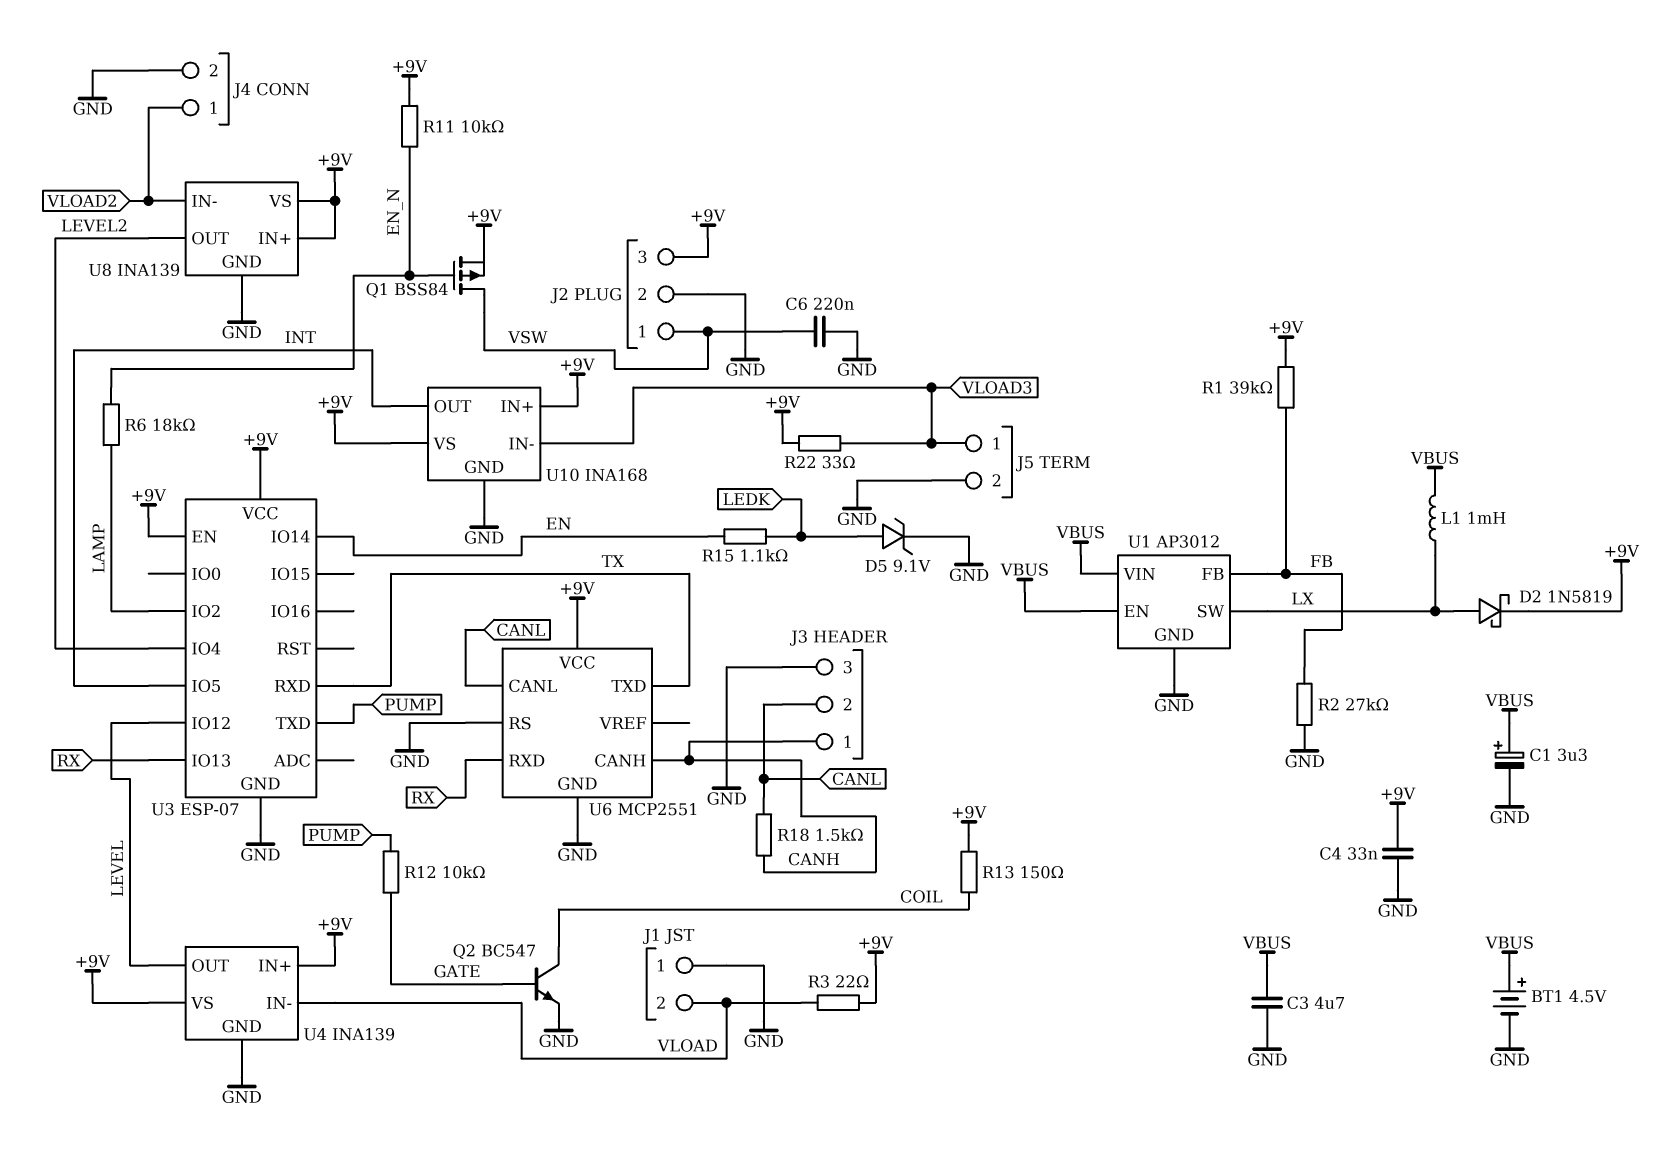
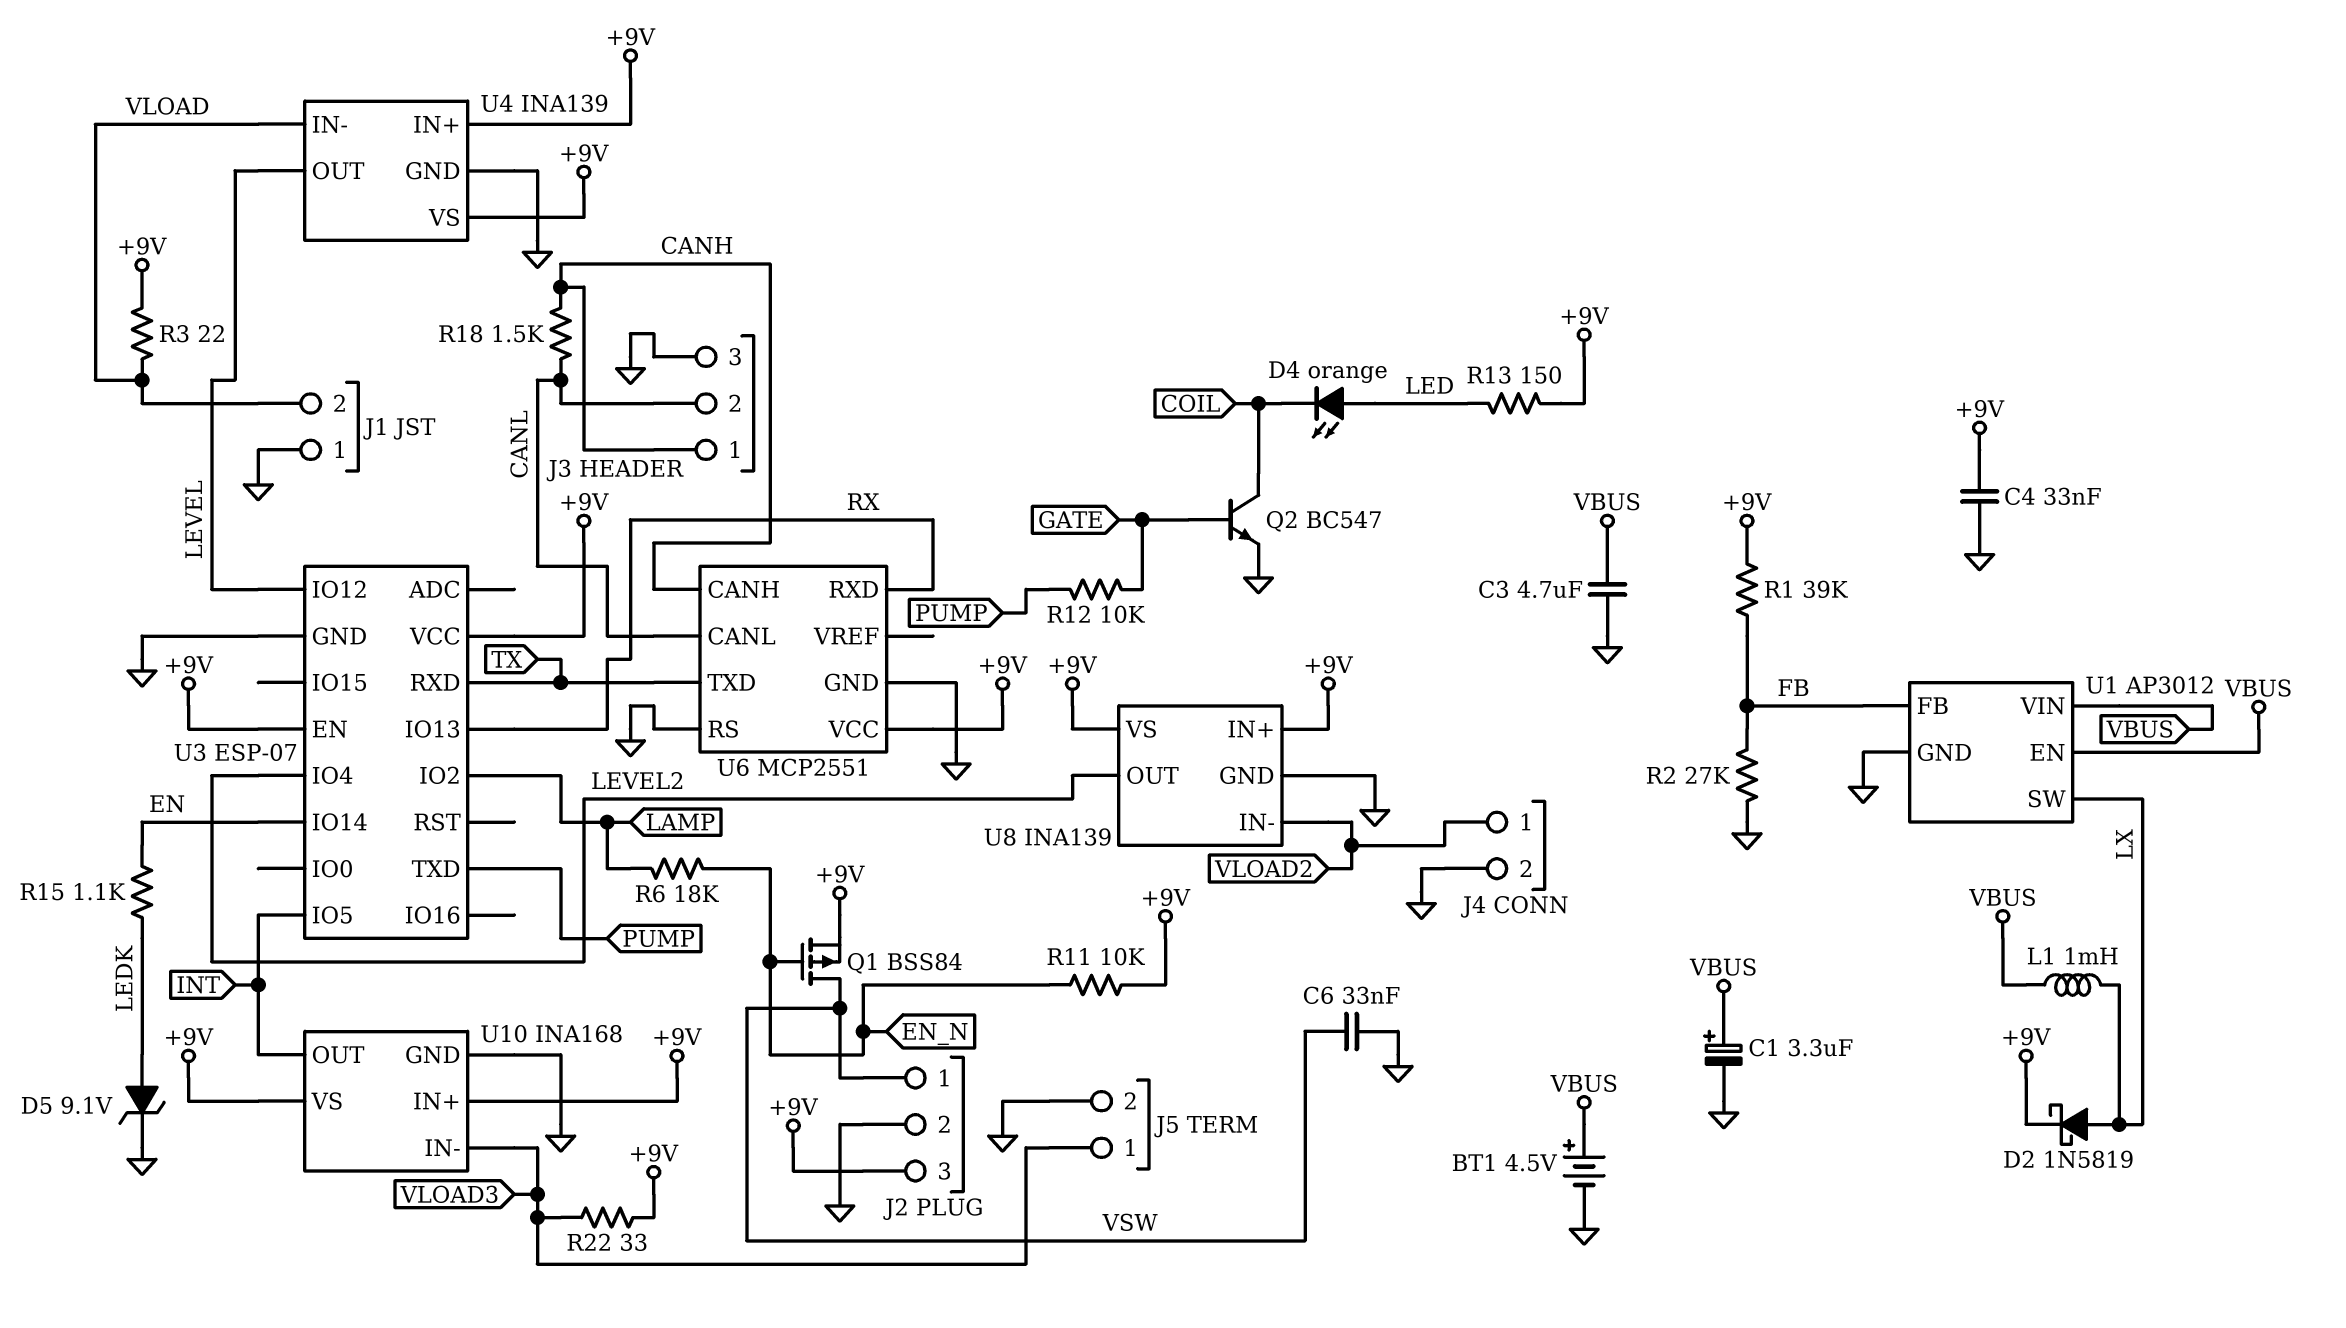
C6: 220nF (GND, VSW) -> 33nF (GND, VSW)
D4: none -> LED orange (A LED, K COIL)
R13: 150 (+9V, COIL) -> 150 (+9V, LED)

